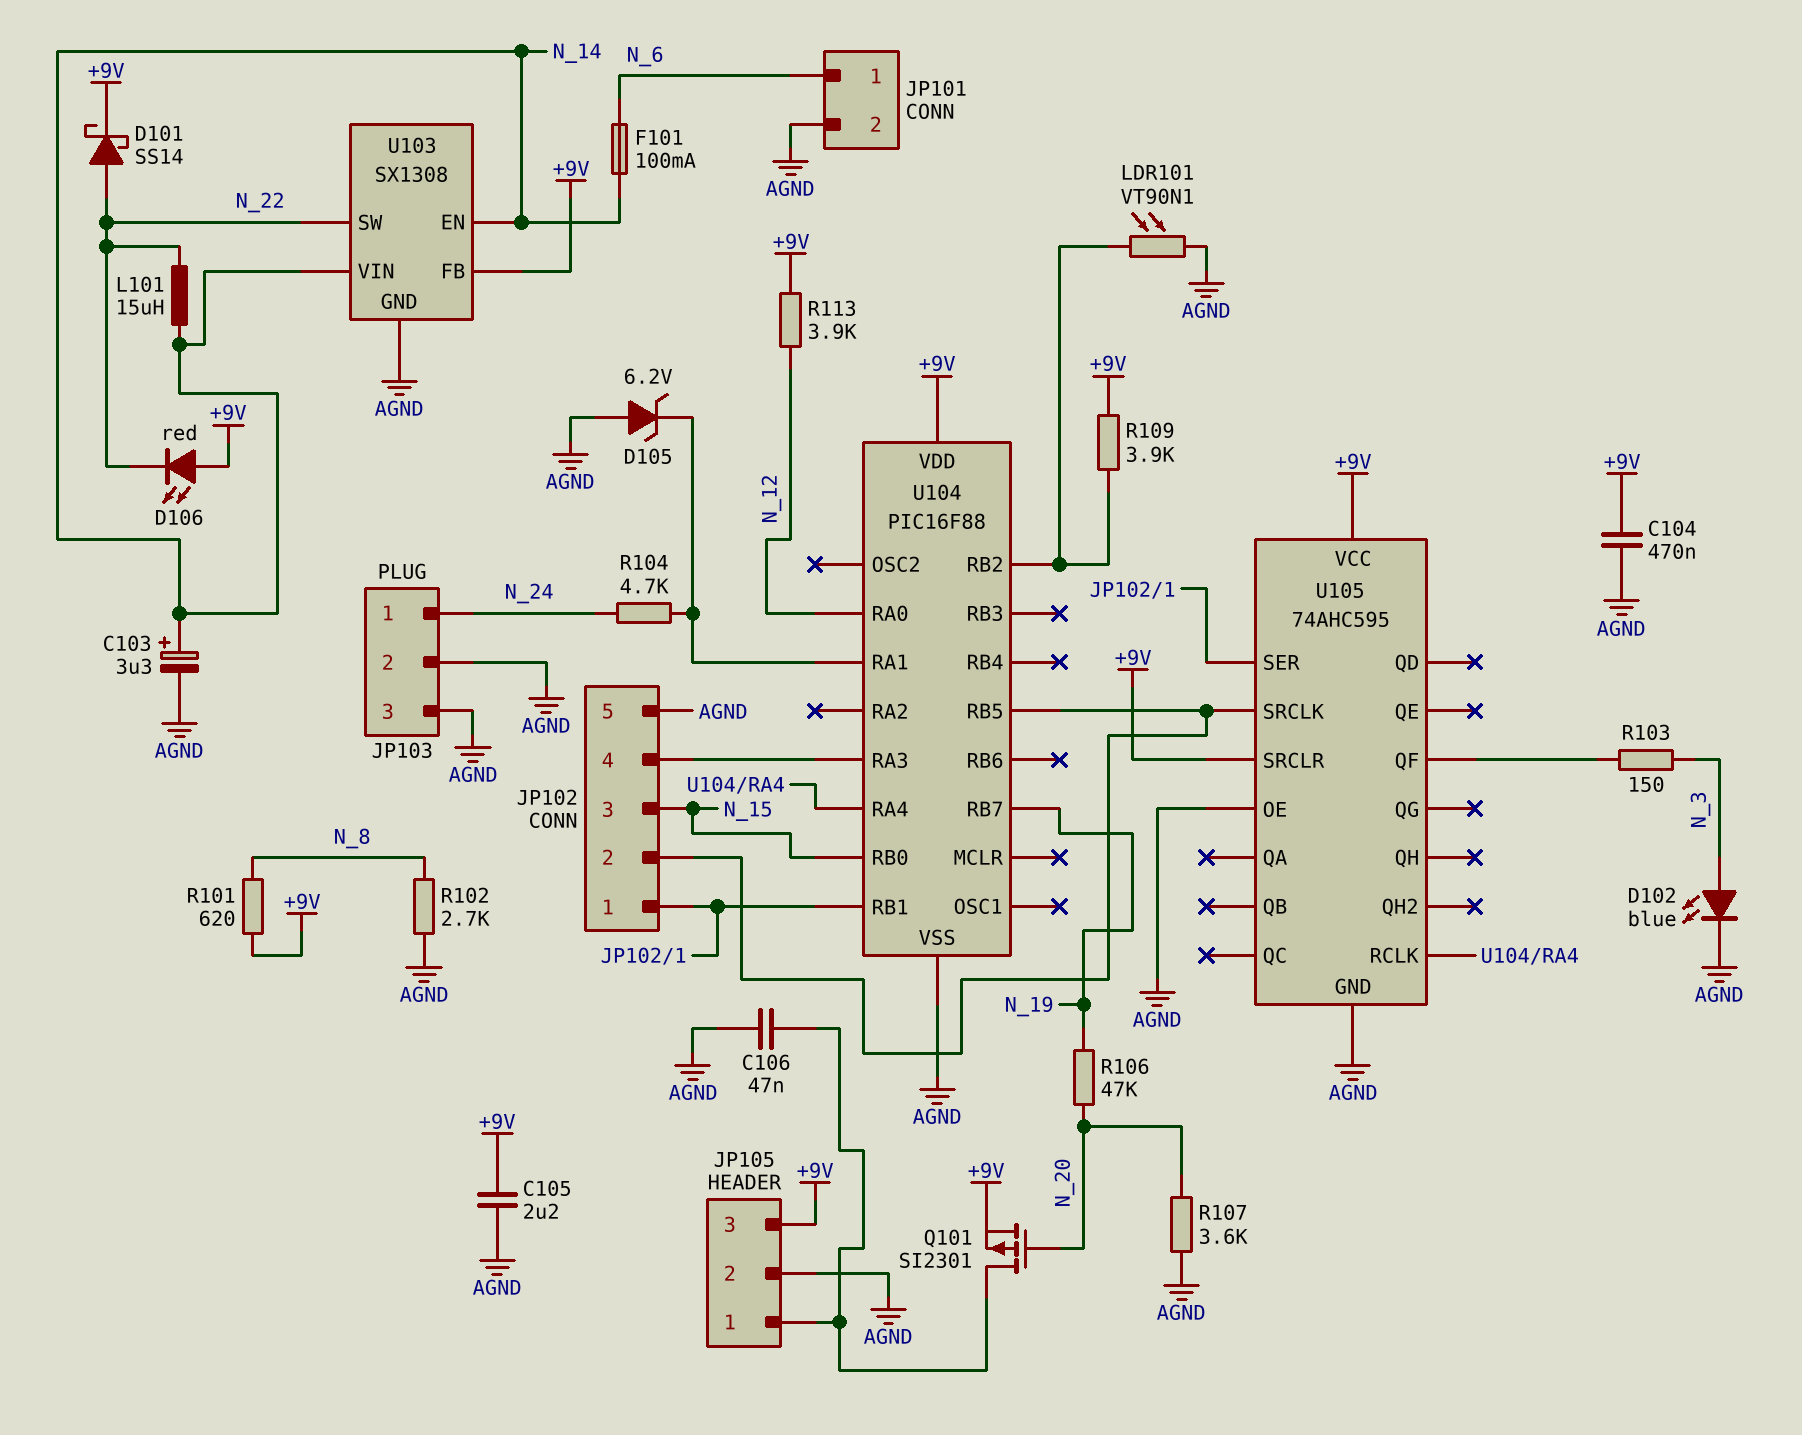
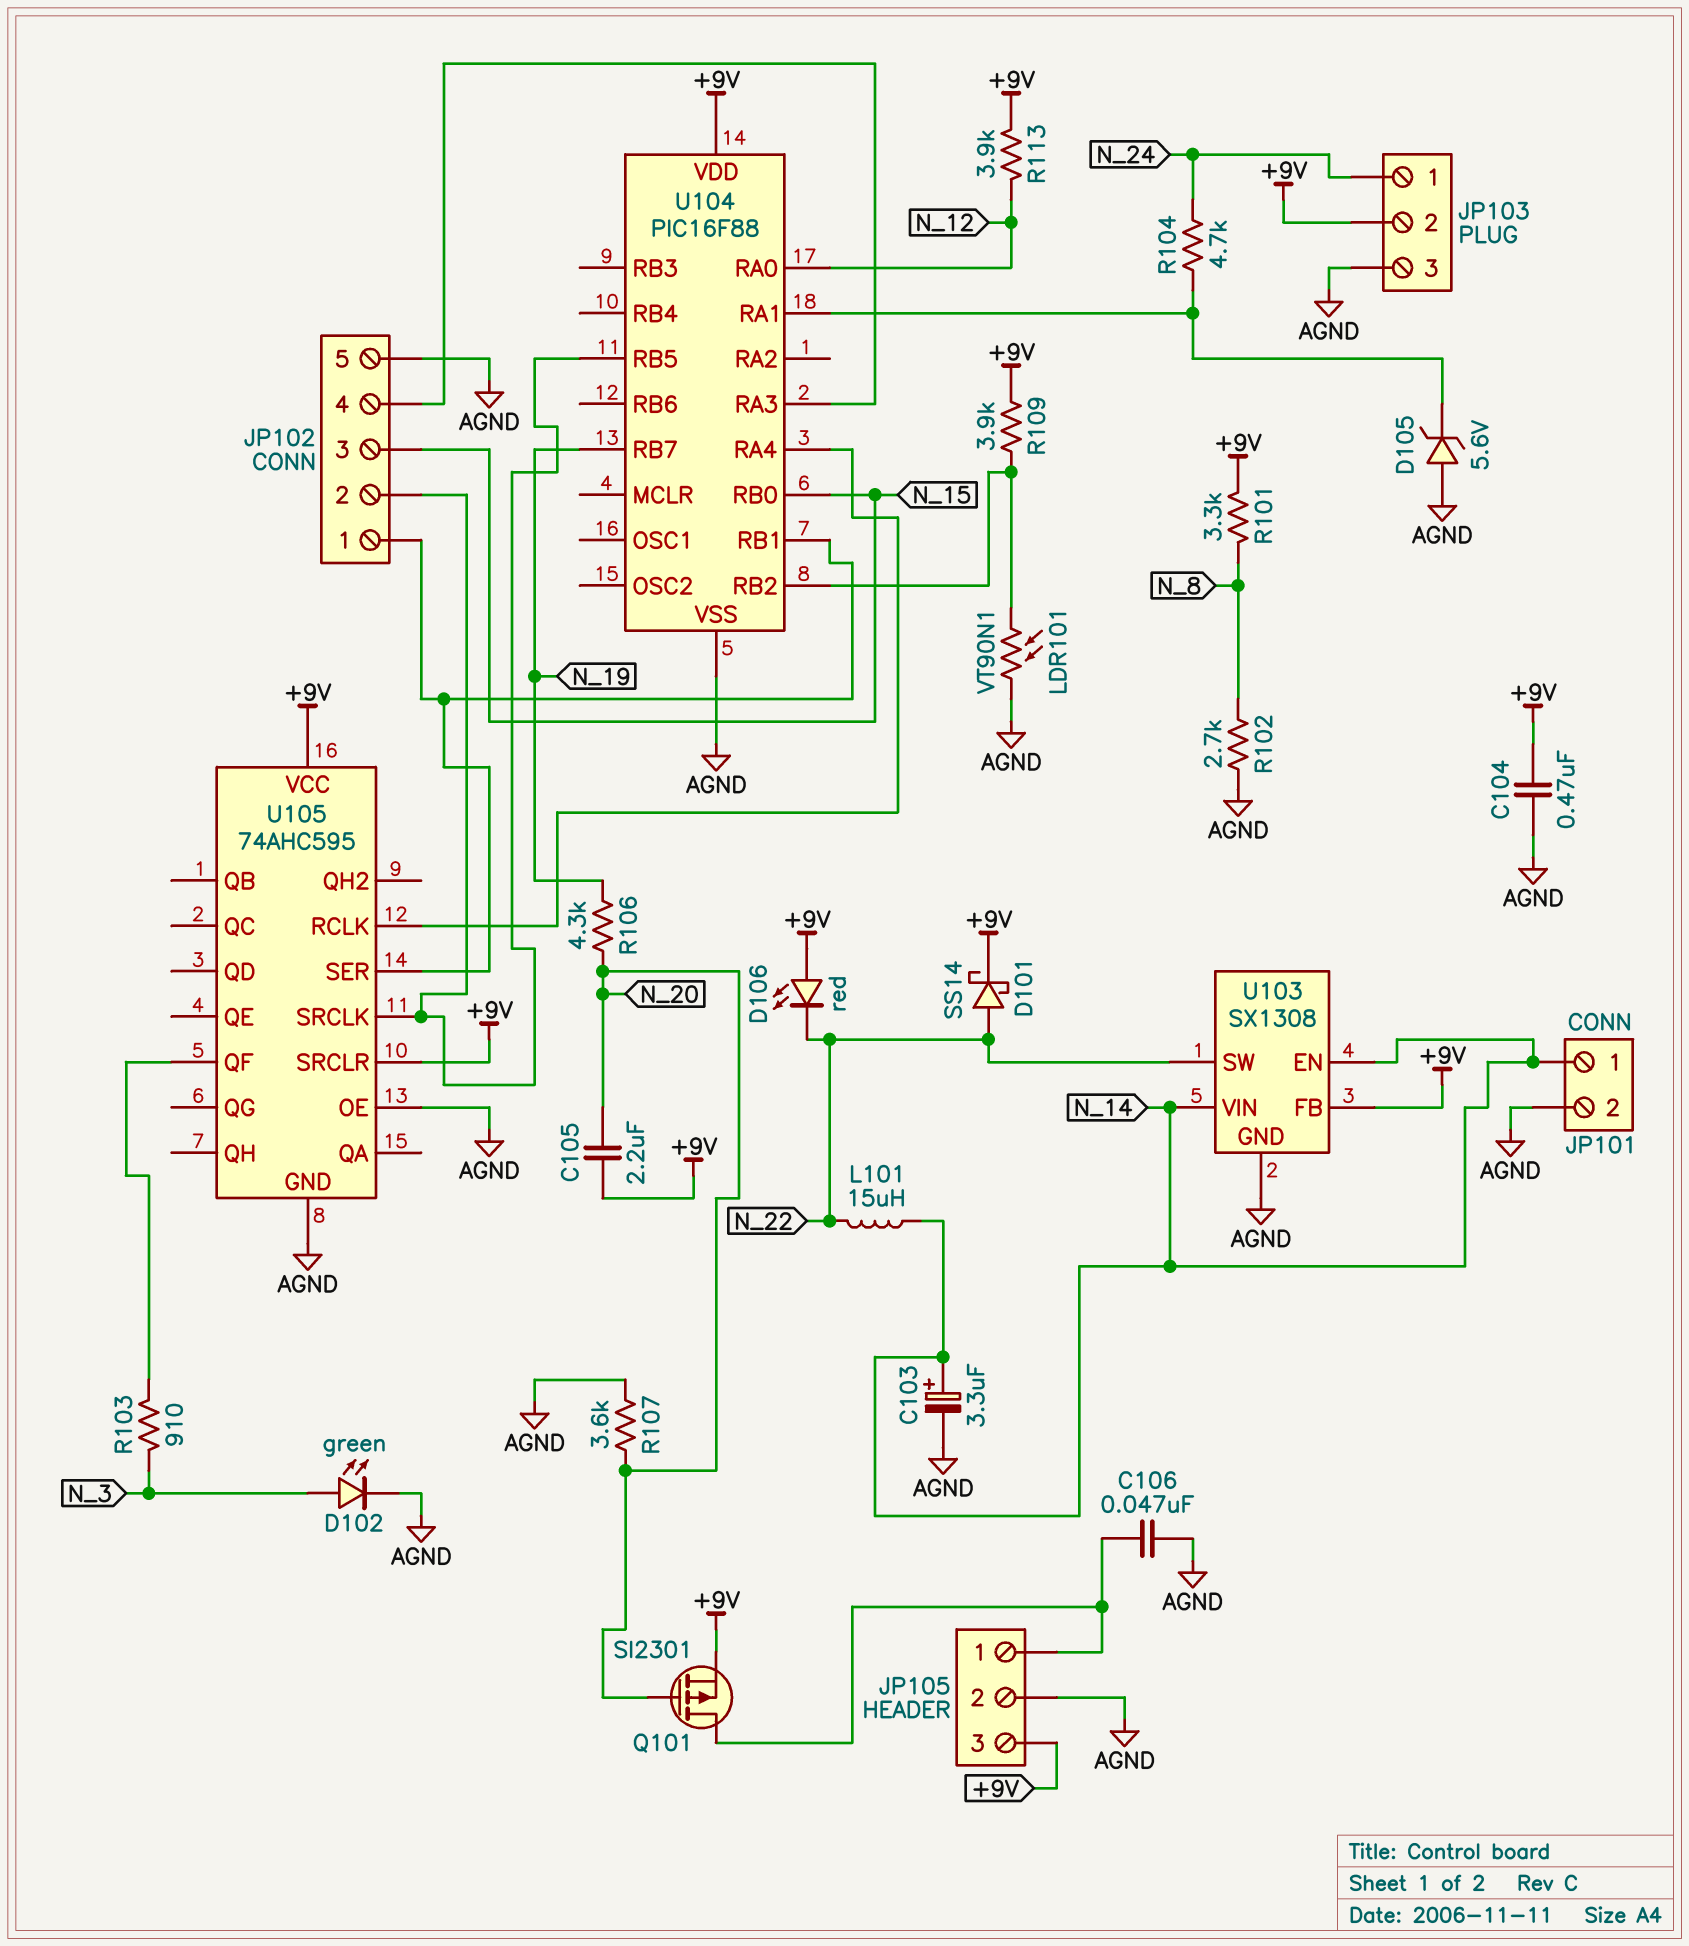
C105: 2.2uF (+9V, AGND) -> 2.2uF (+9V, N_20)
D102: LED blue (A N_3, K AGND) -> LED green (A N_3, K AGND)
D105: zener 6.2V (A AGND, K U104/RA1) -> zener 5.6V (A AGND, K U104/RA1)
F101: 100mA (N_6, N_14) -> none
JP101 pin 1: N_6 -> N_14
JP103 pin 2: AGND -> +9V
R101: 620 (+9V, N_8) -> 3.3k (+9V, N_8)
R103: 150 (N_3, U105/QF) -> 910 (N_3, U105/QF)
R106: 47k (N_19, N_20) -> 4.3k (N_19, N_20)

